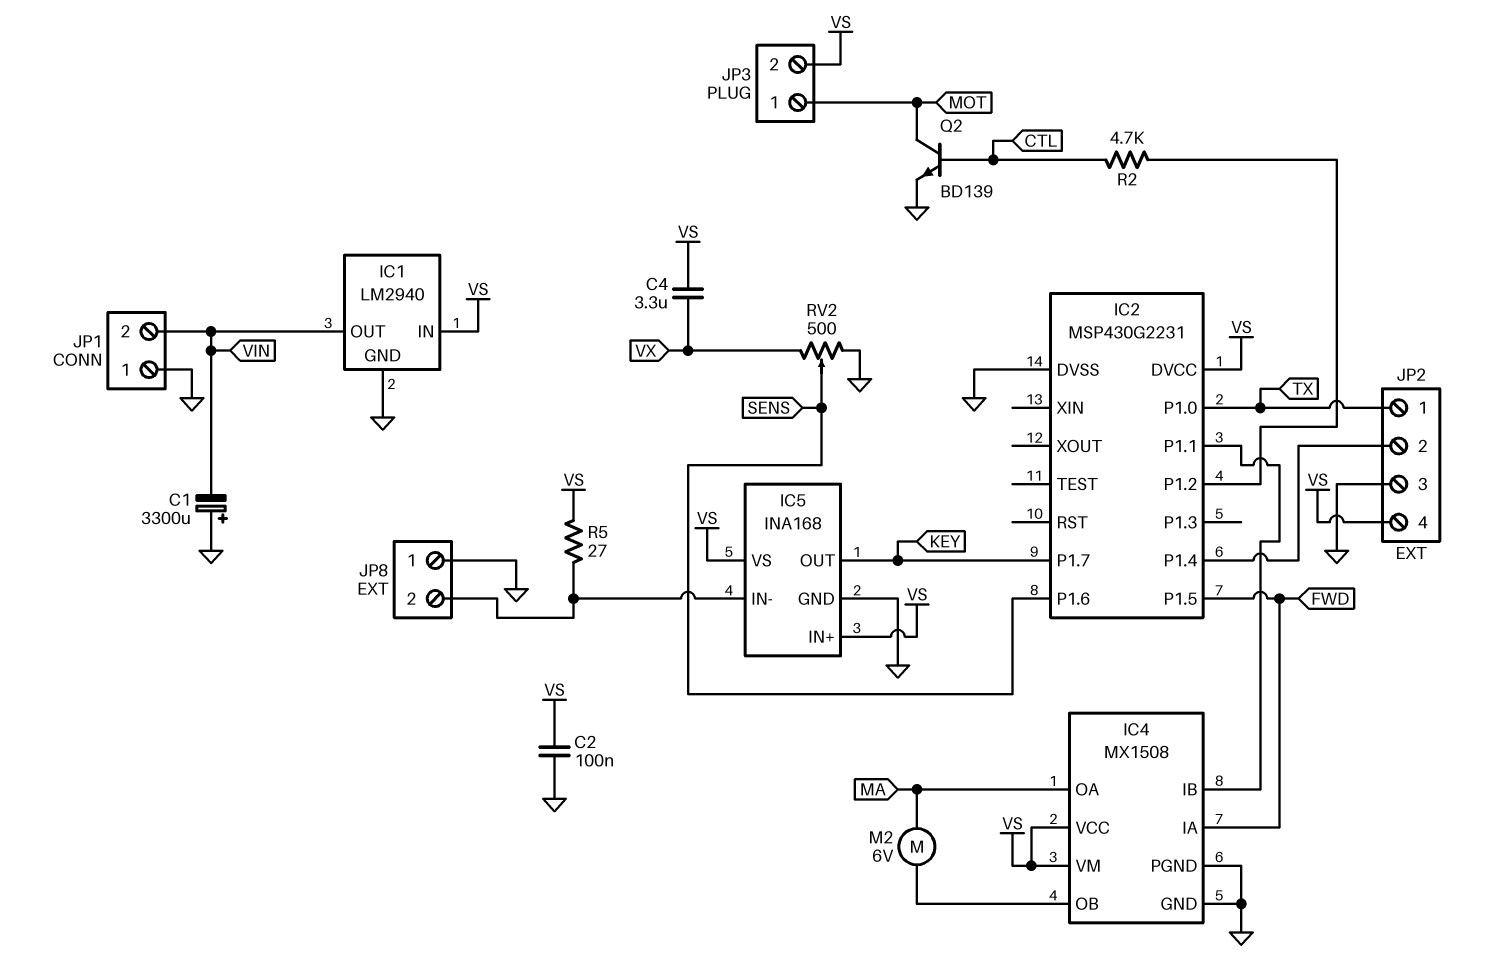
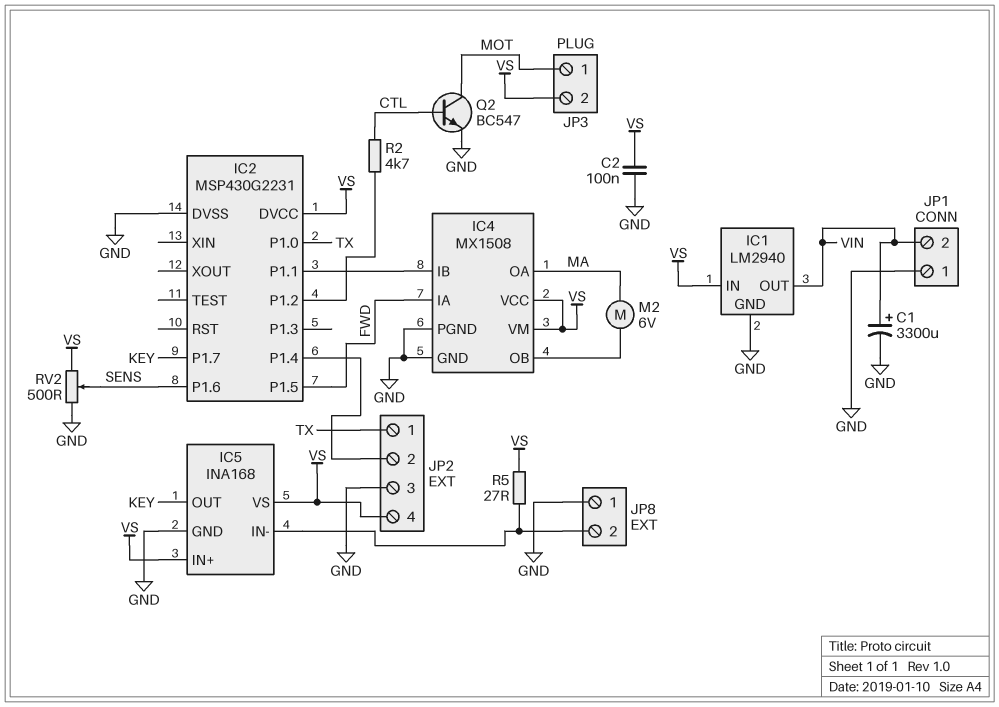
C1: 3300uF (plus GND, minus VIN) -> 3300uF (plus VIN, minus GND)
C4: 3.3uF (VS, VX) -> none
Q2: NPN BD139 (B CTL, C MOT, E GND) -> NPN BC547 (B CTL, C MOT, E GND)
RV2: 500 (GND, VX, wiper SENS) -> 500 (GND, VS, wiper SENS)

